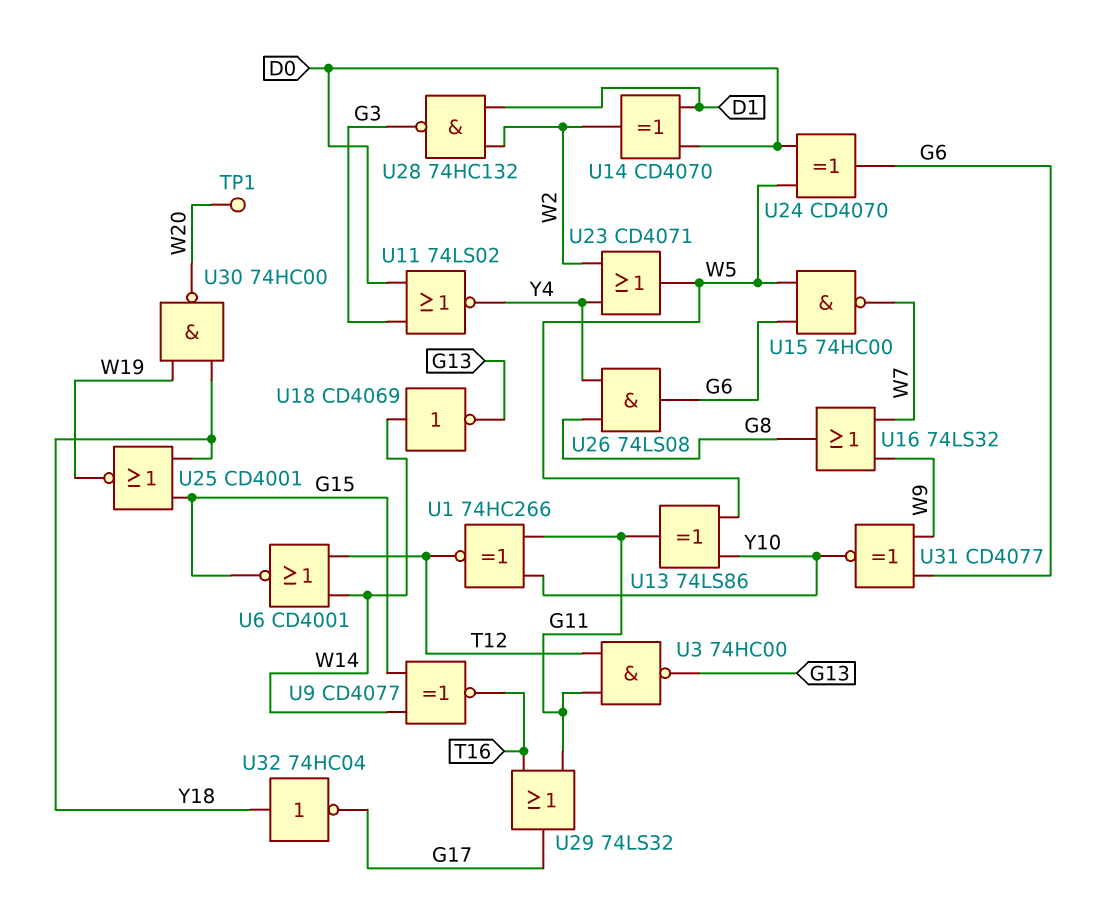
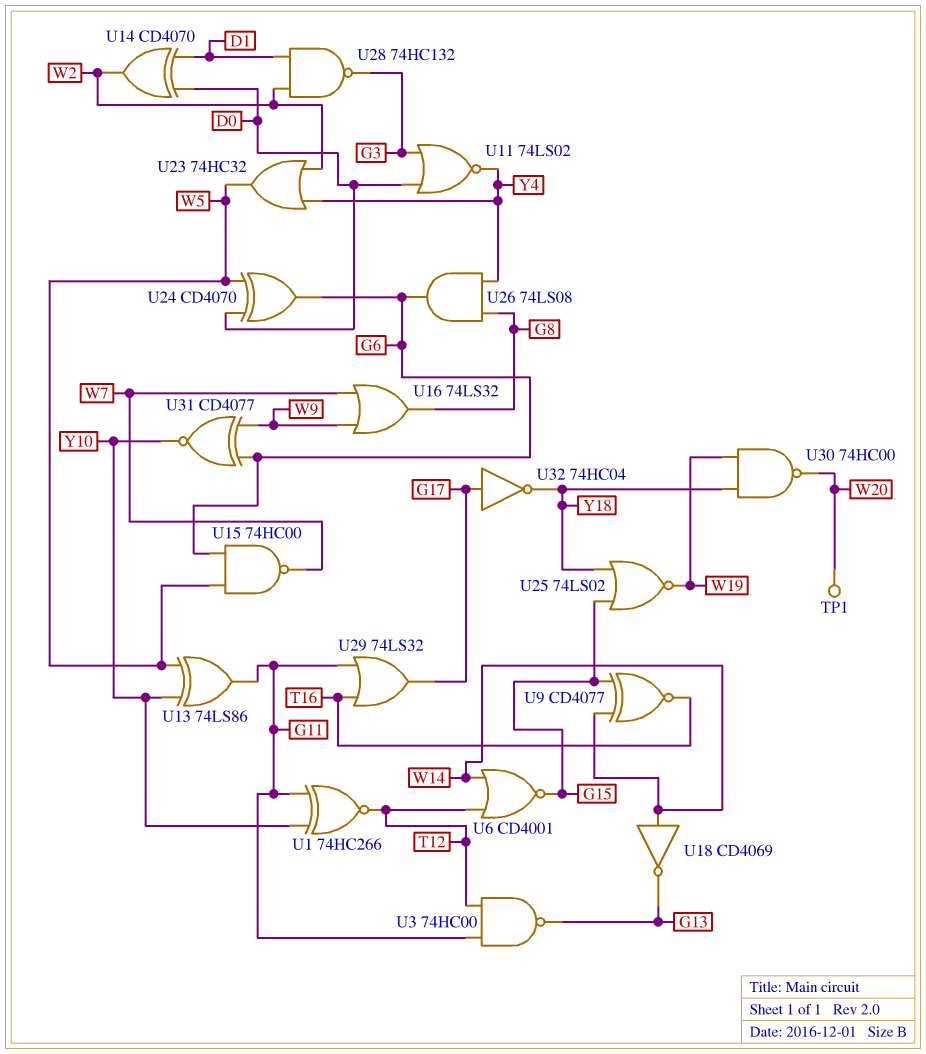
U23: OR CD4071 (in W2, in Y4, out W5) -> OR 74HC32 (in W2, in Y4, out W5)
U25: NOR CD4001 (in G15, in Y18, out W19) -> NOR 74LS02 (in G15, in Y18, out W19)
U32: NOT 74HC04 (in Y18, out G17) -> NOT 74HC04 (in G17, out Y18)

